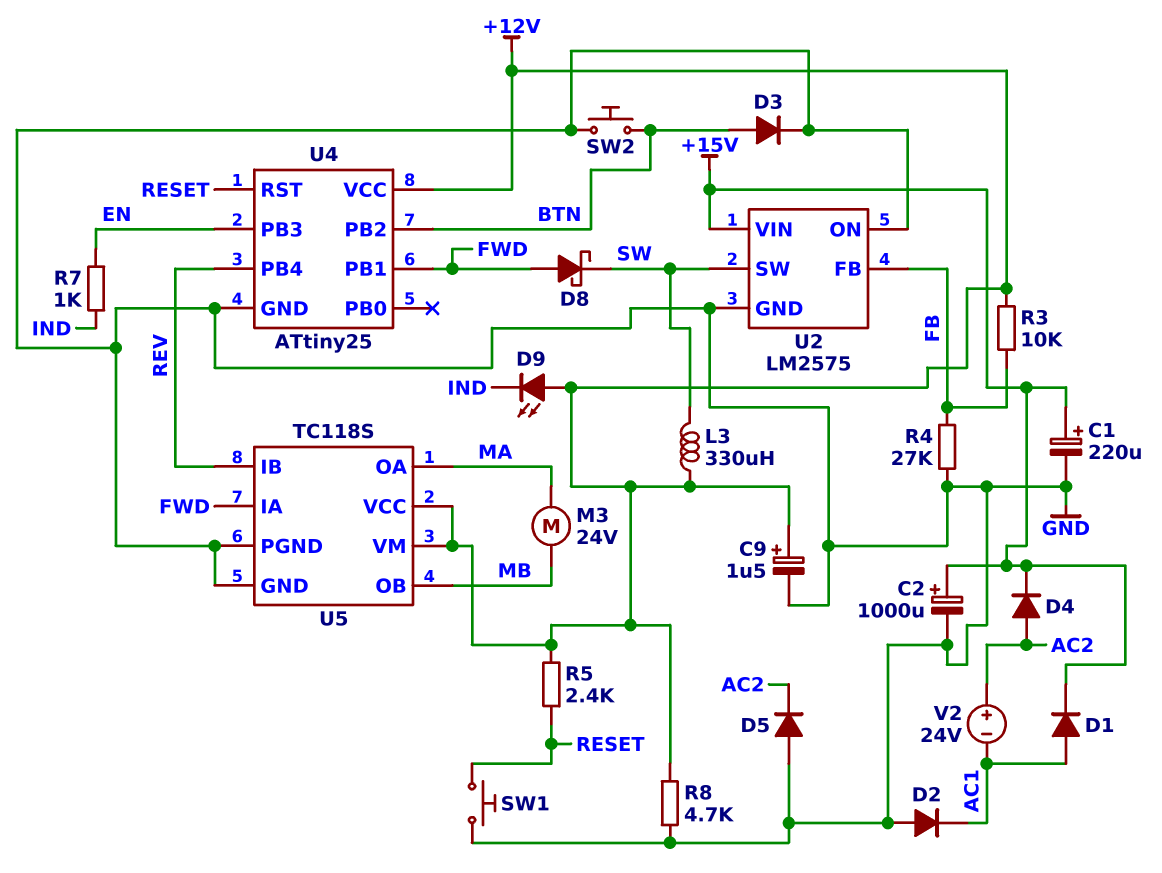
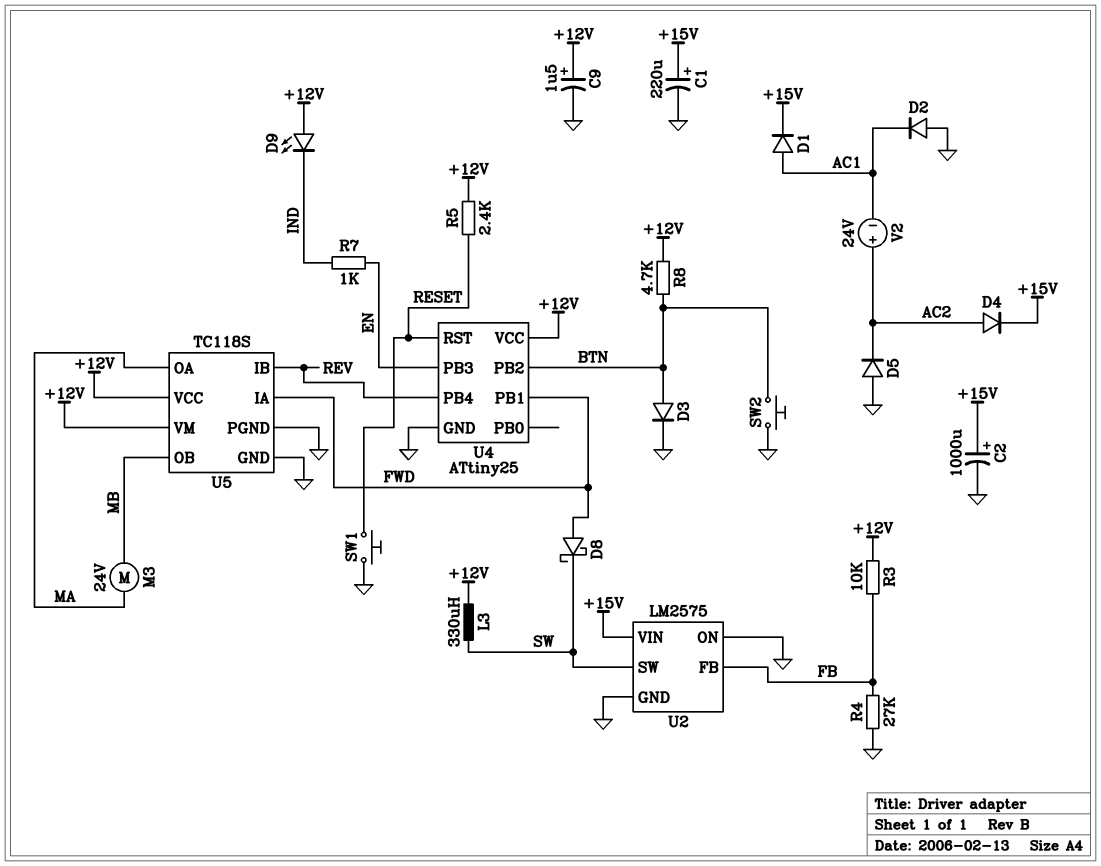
R8: 4.7k (+12V, GND) -> 4.7k (+12V, BTN)

